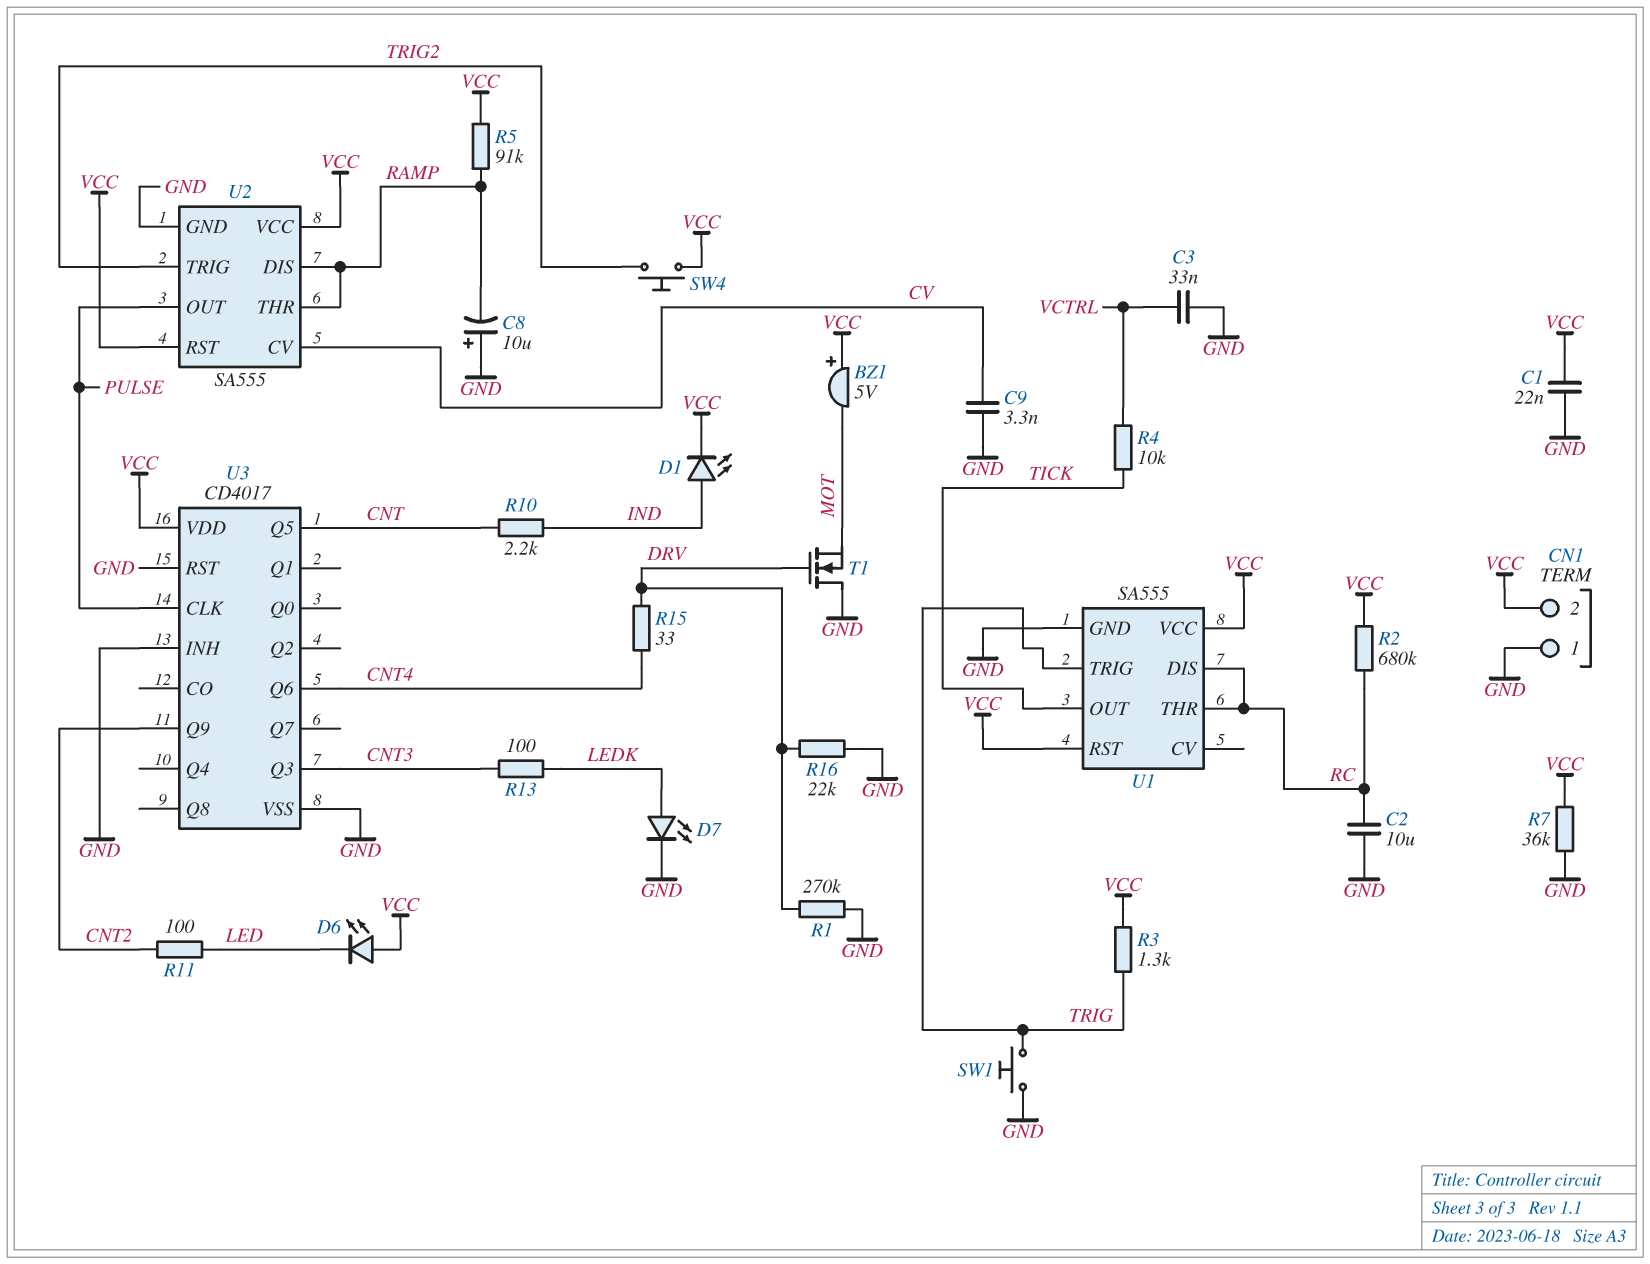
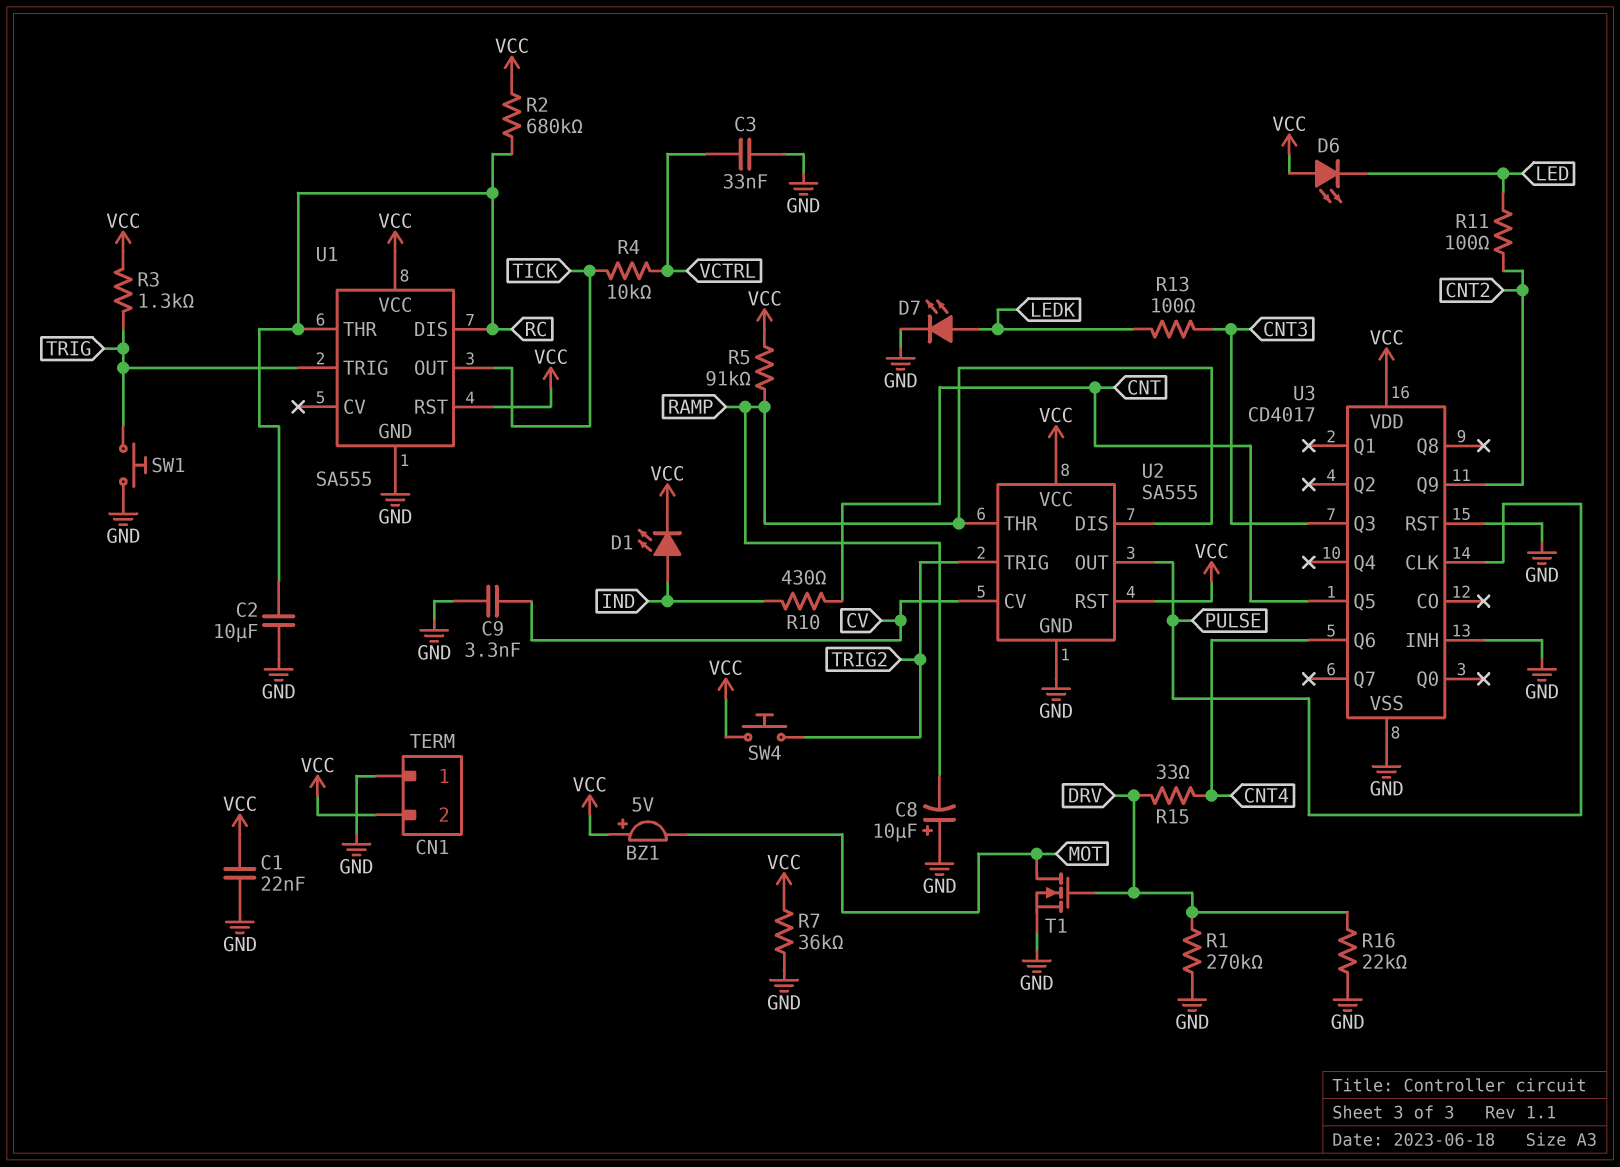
R10: 2.2k (CNT, IND) -> 430 (CNT, IND)
T1: NMOS (G DRV, D GND, S MOT) -> NMOS (G DRV, D MOT, S GND)

